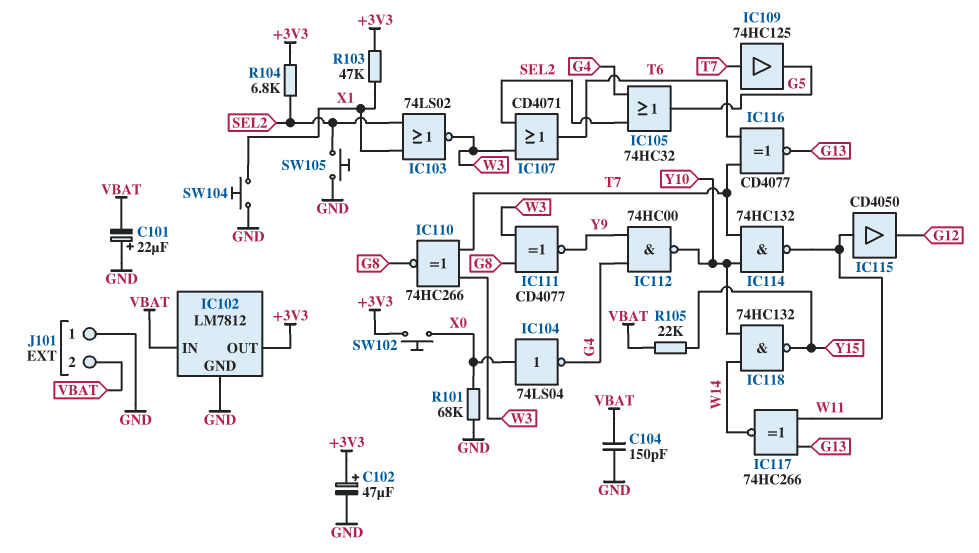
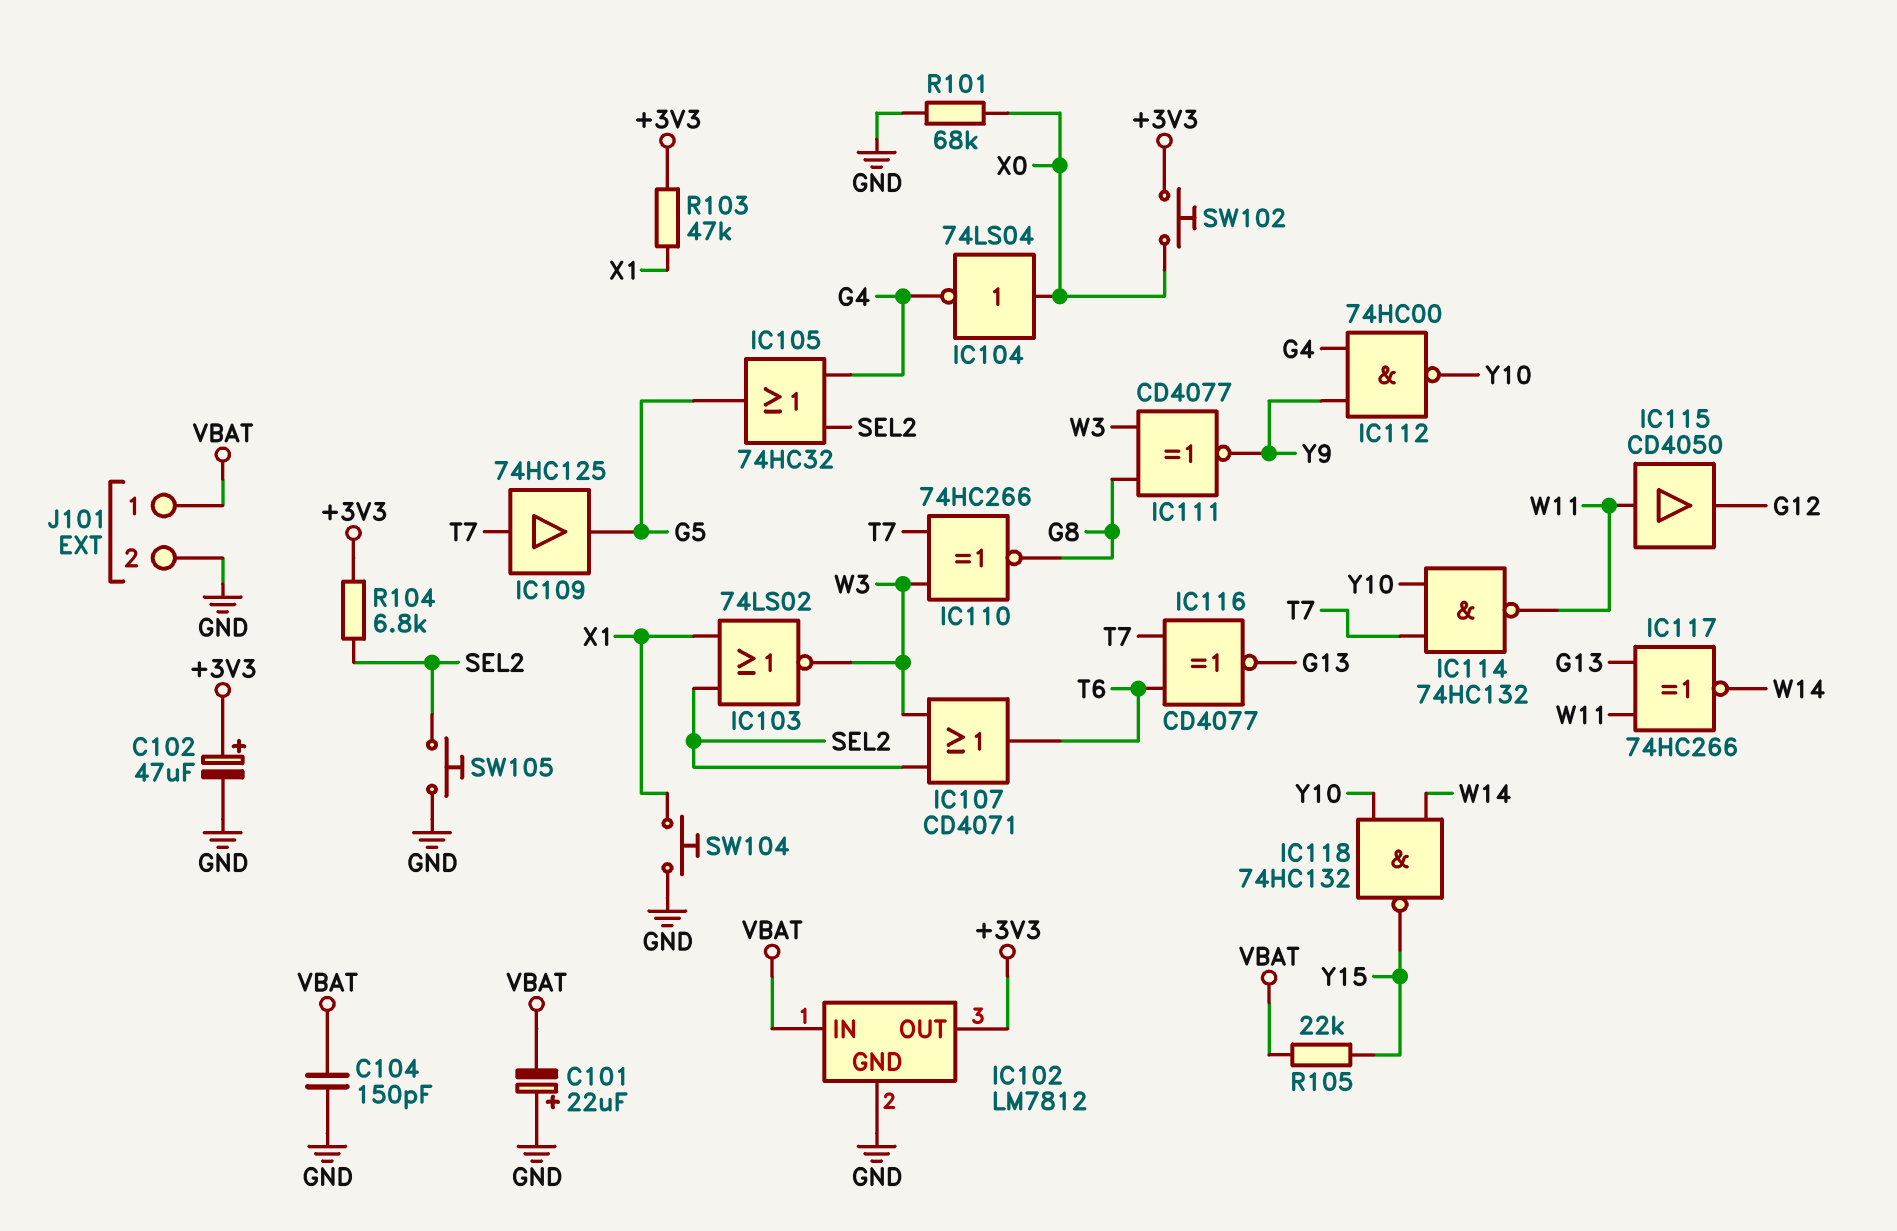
J101 pin 1: GND -> VBAT
J101 pin 2: VBAT -> GND

